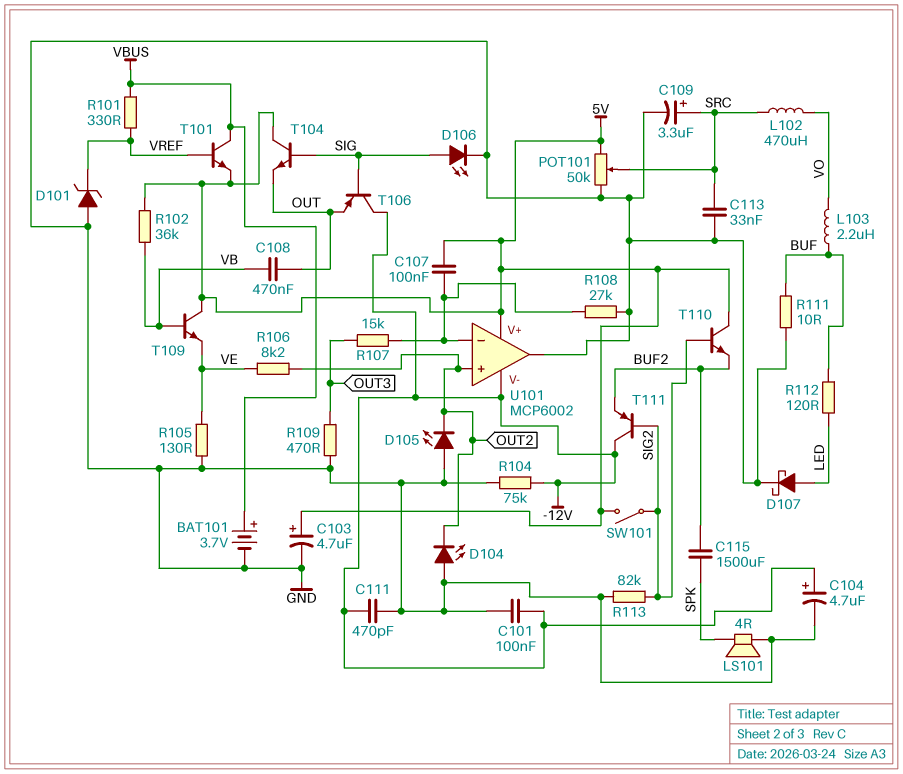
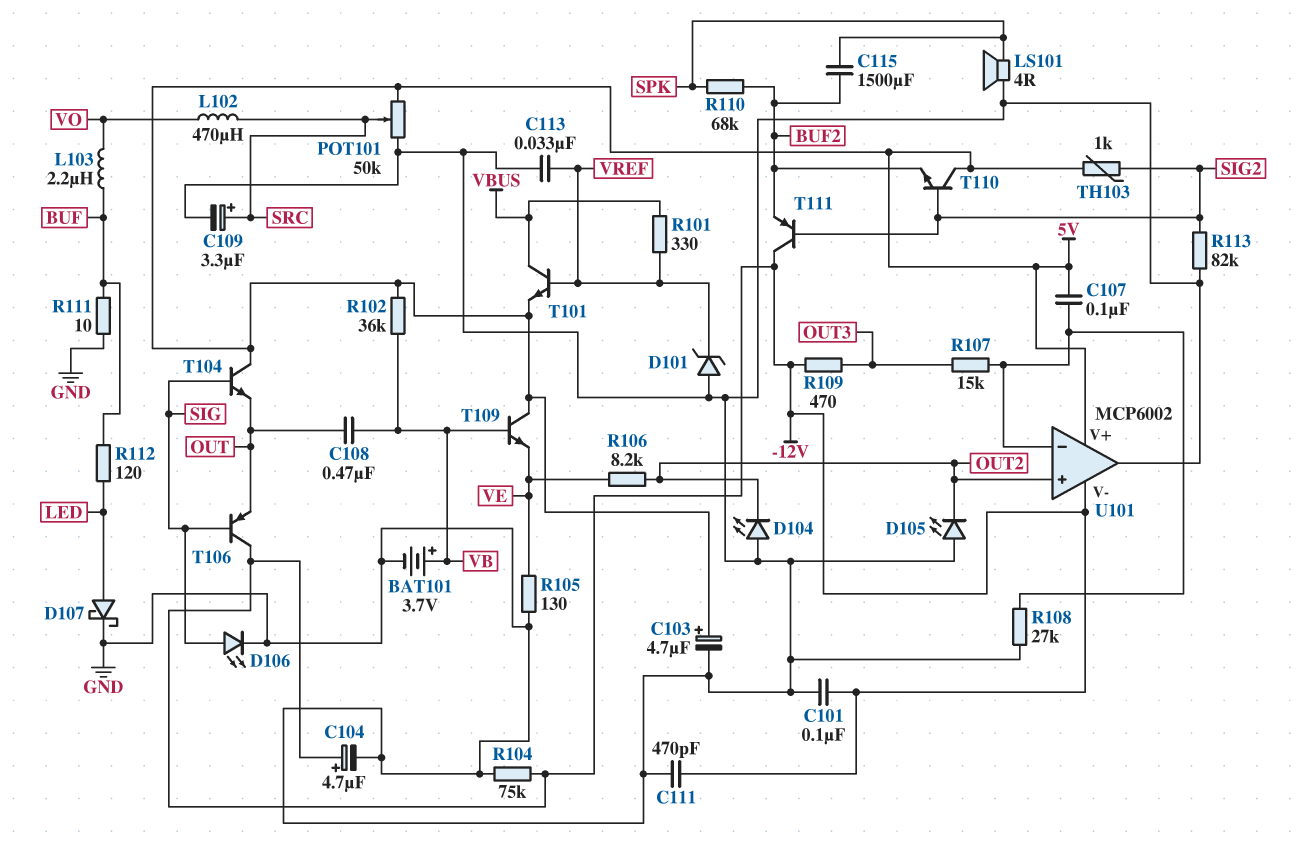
BAT101: 3.7V (plus VBUS, minus GND) -> 3.7V (plus VB, minus GND)
C113: 33nF (GND, SRC) -> 33nF (GND, VREF)
R109: 470 (GND, OUT3) -> 470 (-12V, OUT3)
R110: none -> 68k (BUF2, SPK)
SW101: switch (5V, SIG2) -> none
TH103: none -> 1k (5V, SIG2)

